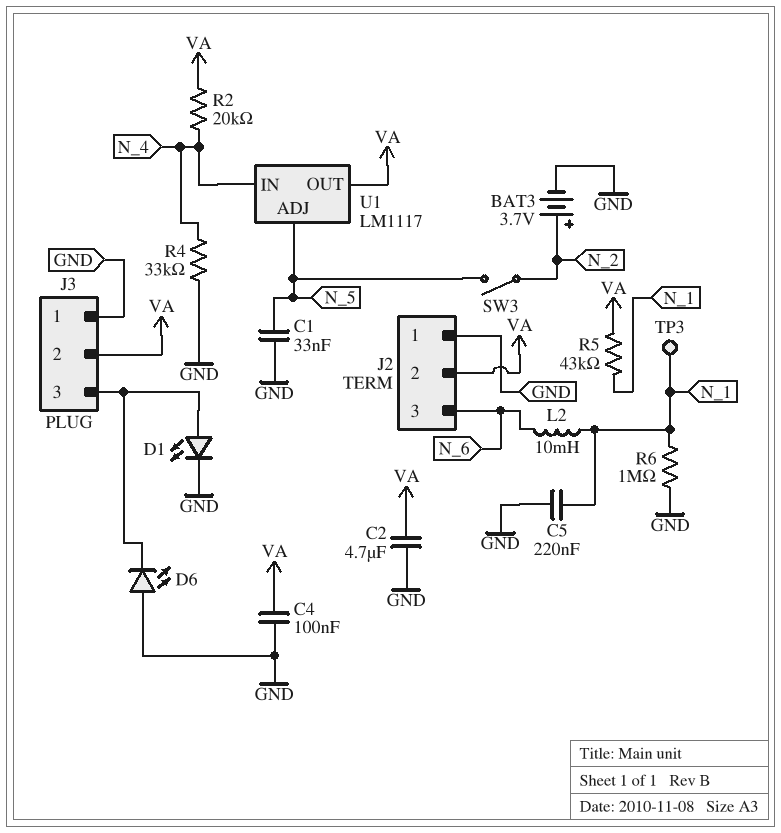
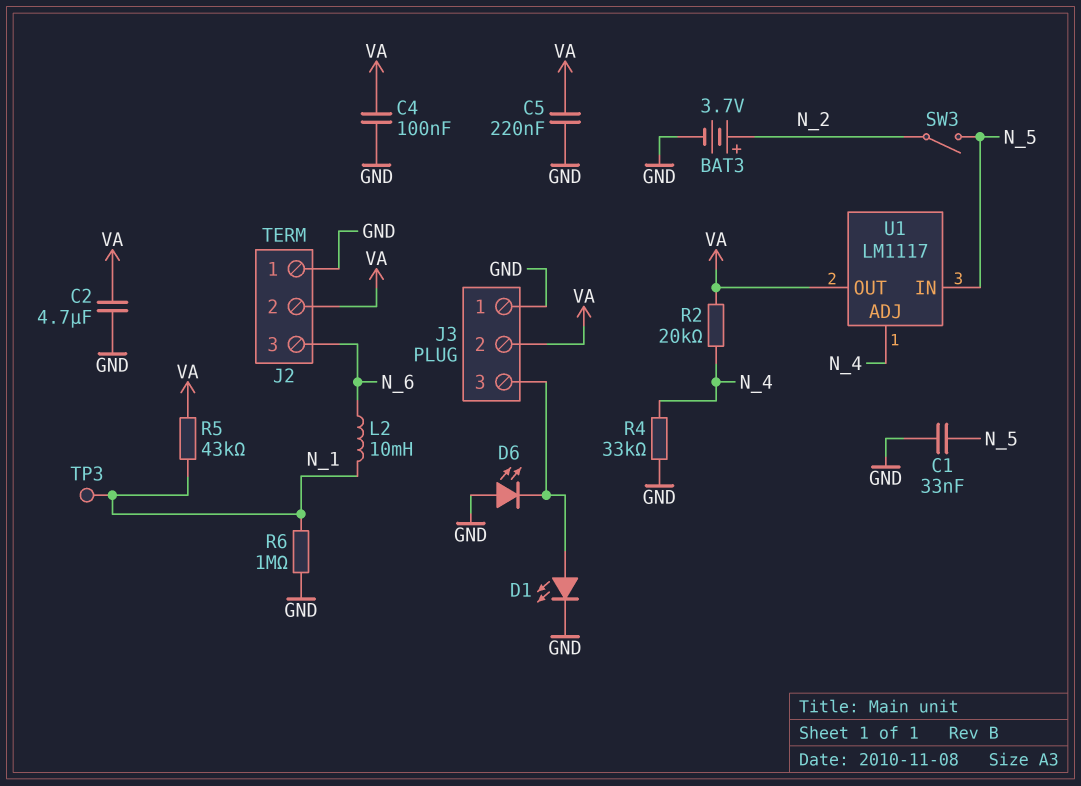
C5: 220nF (GND, N_1) -> 220nF (GND, VA)
U1 pin ADJ: N_5 -> N_4
U1 pin IN: N_4 -> N_5

